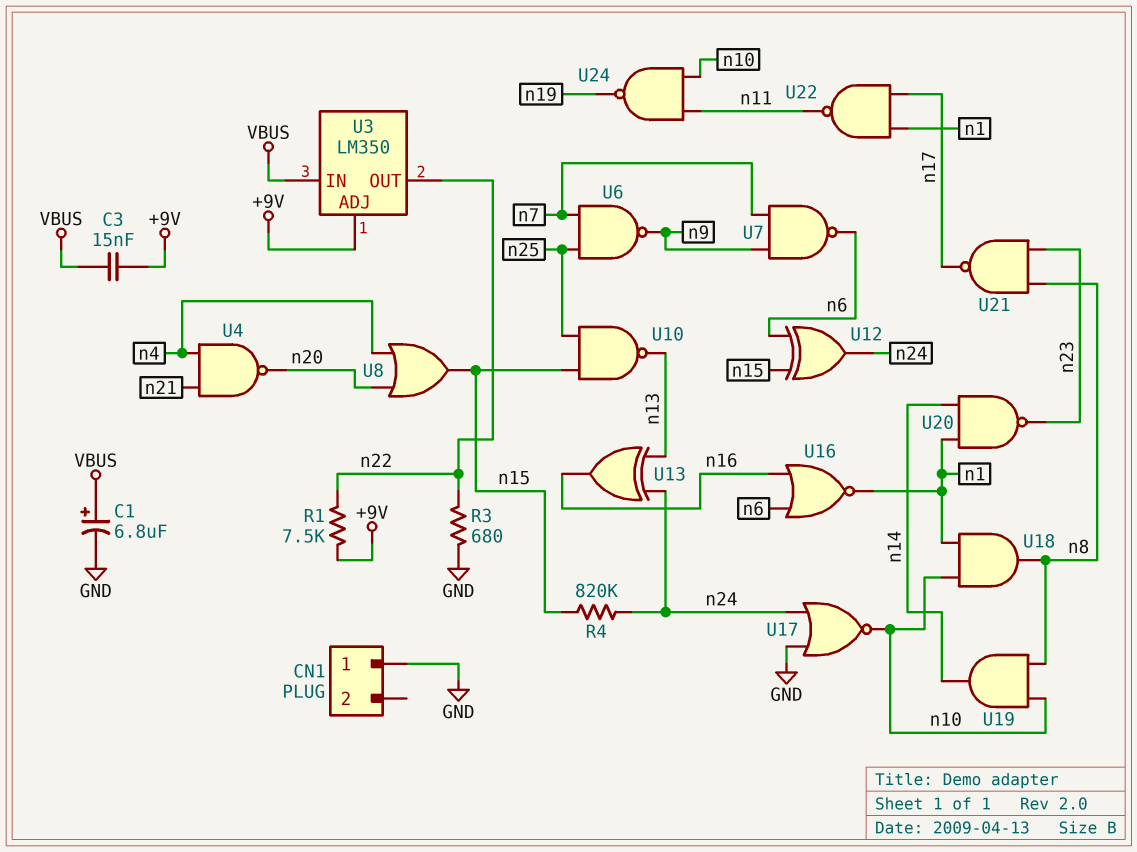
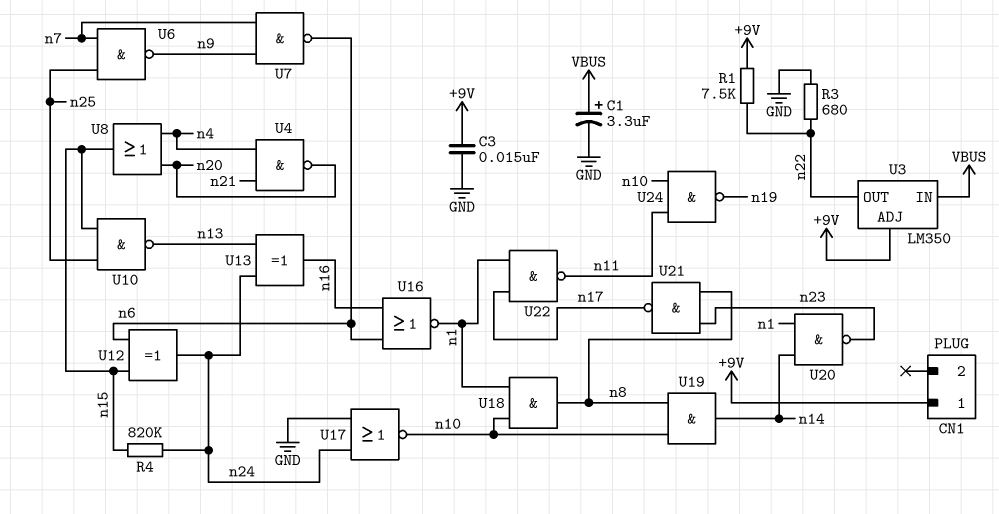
C1: 6.8uF (plus VBUS, minus GND) -> 3.3uF (plus VBUS, minus GND)
C3: 15nF (+9V, VBUS) -> 15nF (+9V, GND)
CN1 pin 1: GND -> +9V

